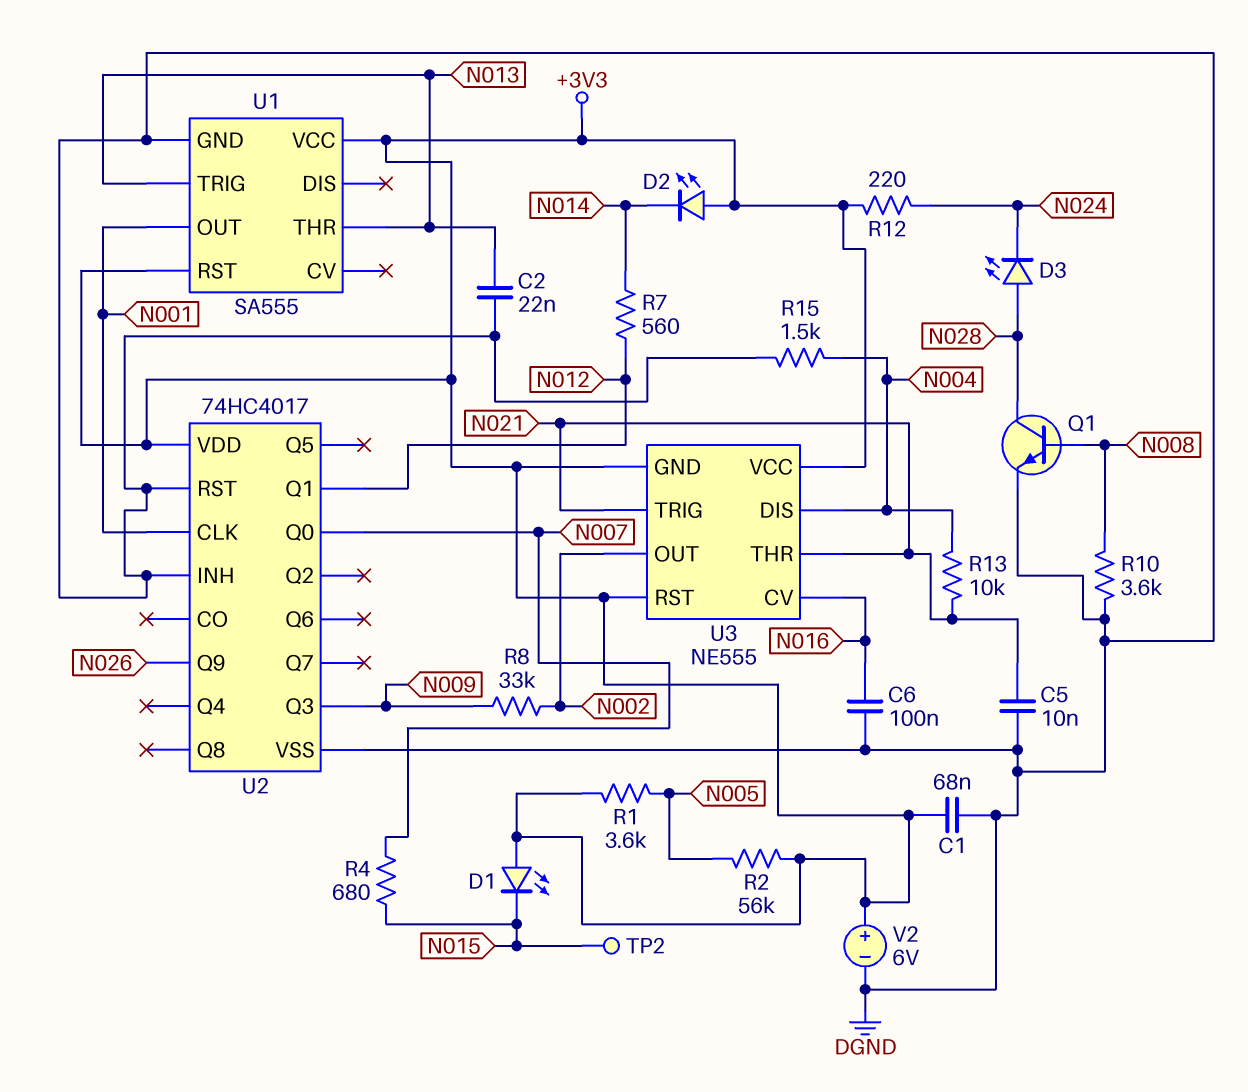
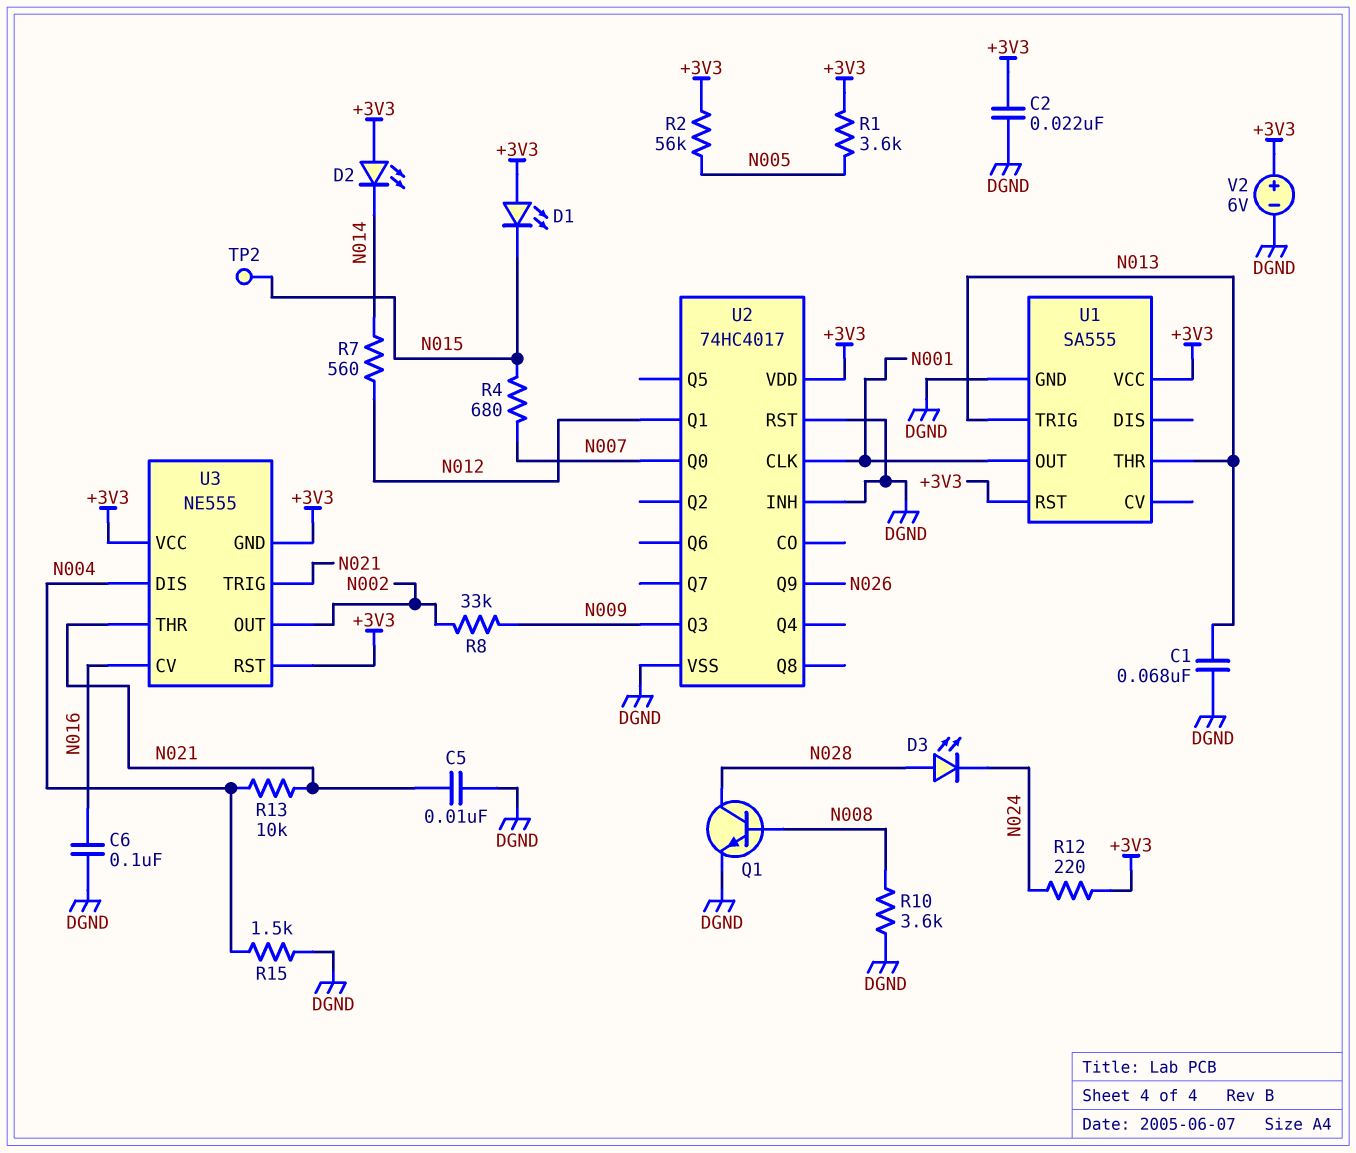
C1: 68nF (+3V3, DGND) -> 68nF (DGND, N013)
C2: 22nF (DGND, N013) -> 22nF (+3V3, DGND)

